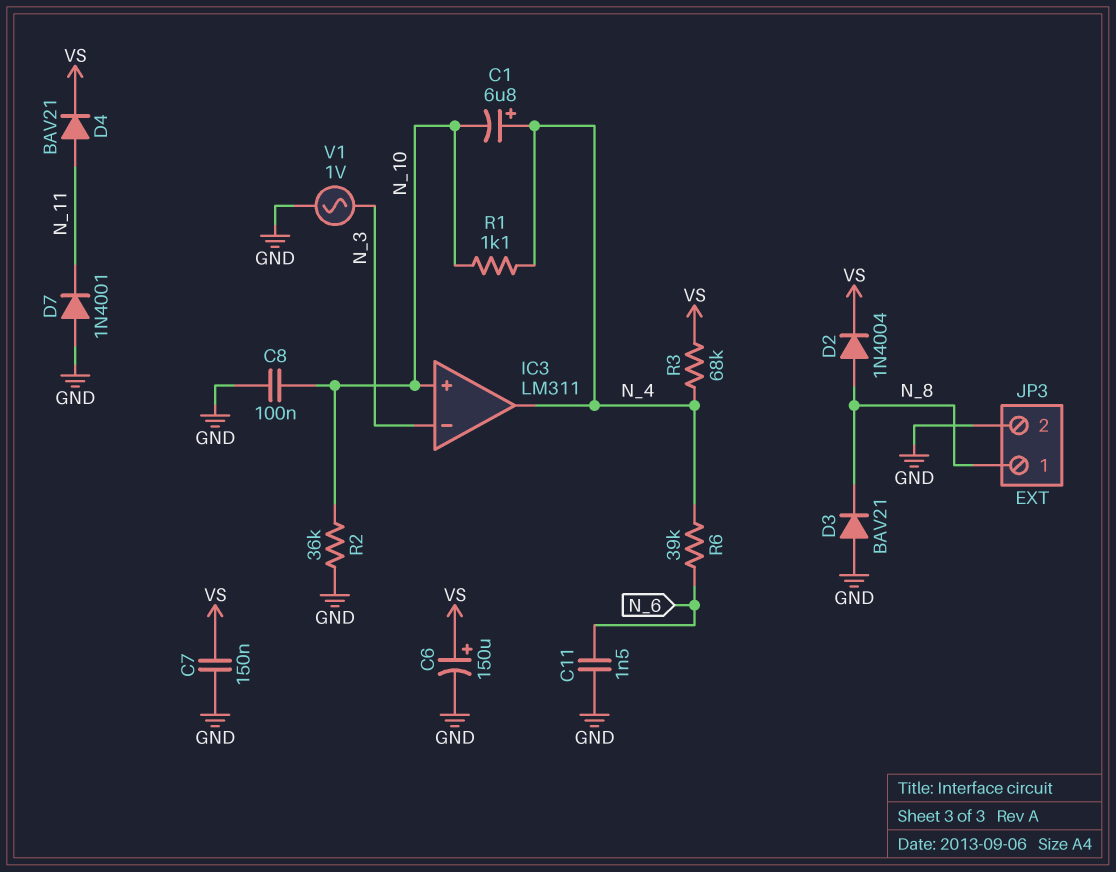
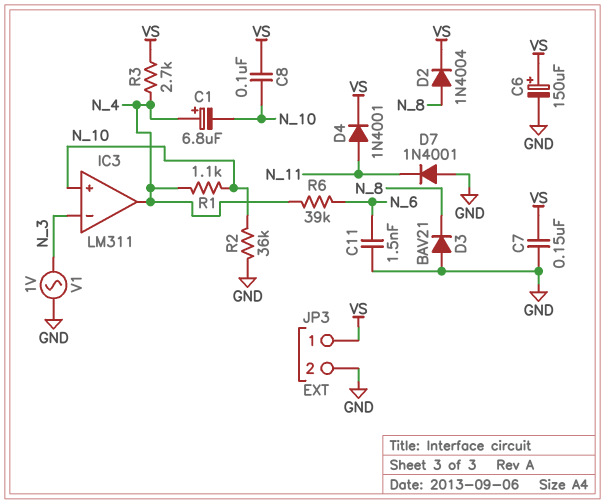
C8: 100nF (GND, N_10) -> 100nF (N_10, VS)
D4: diode BAV21 (A N_11, K VS) -> diode 1N4001 (A N_11, K VS)
JP3 pin 1: N_8 -> VS
R3: 68k (N_4, VS) -> 2.7k (N_4, VS)

